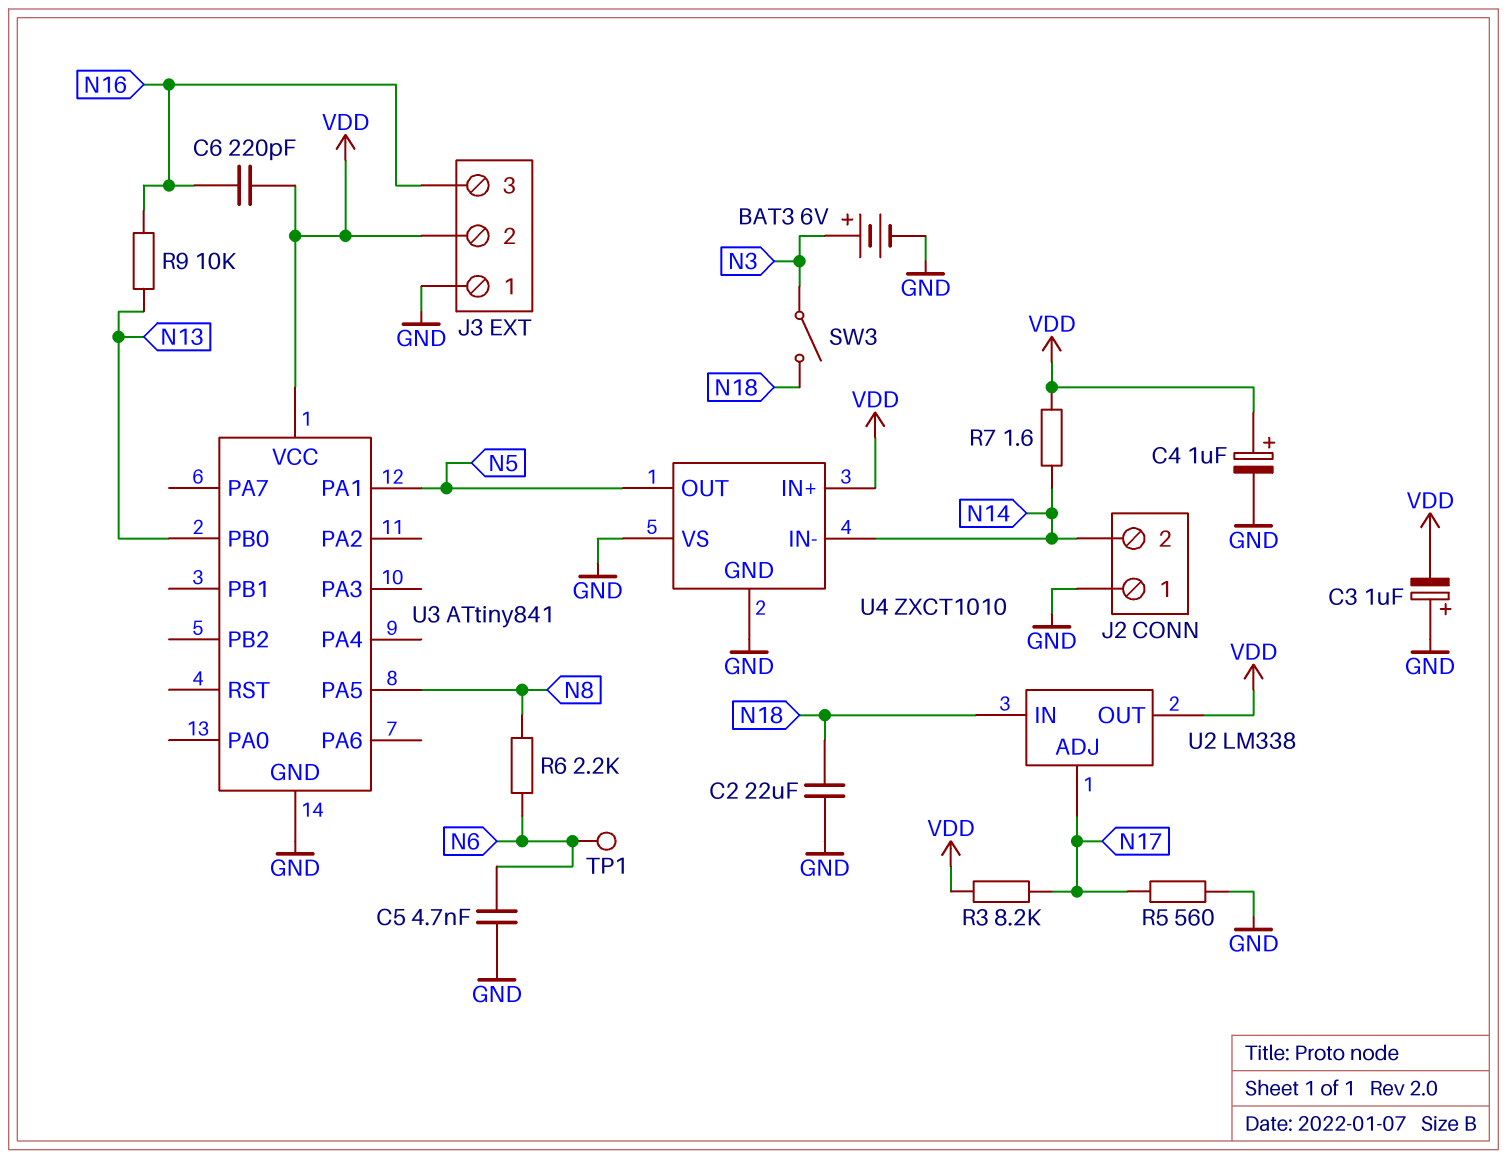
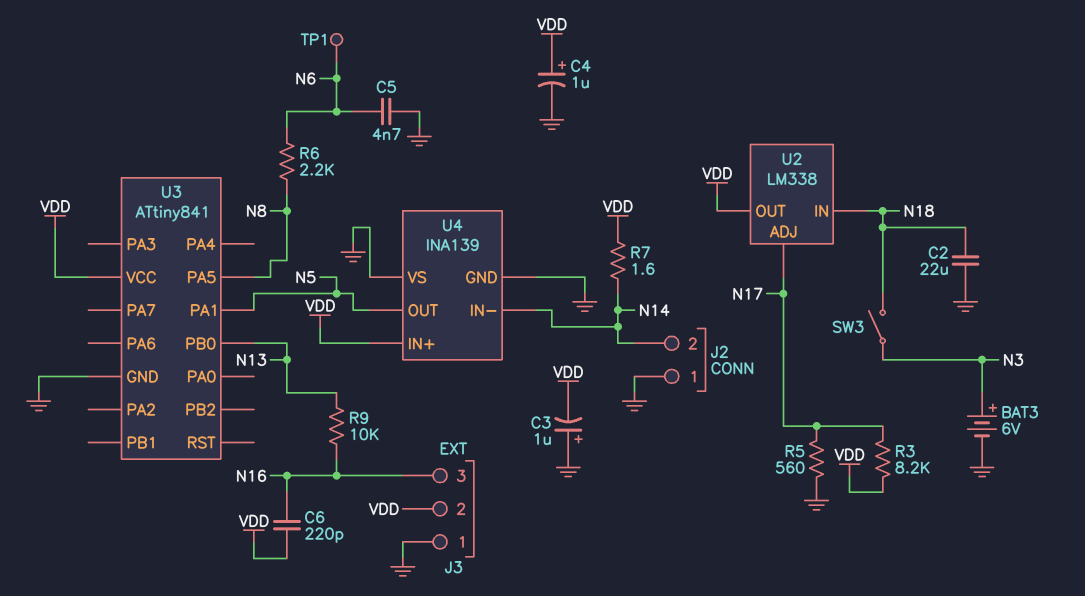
U4: ZXCT1010 -> INA139

